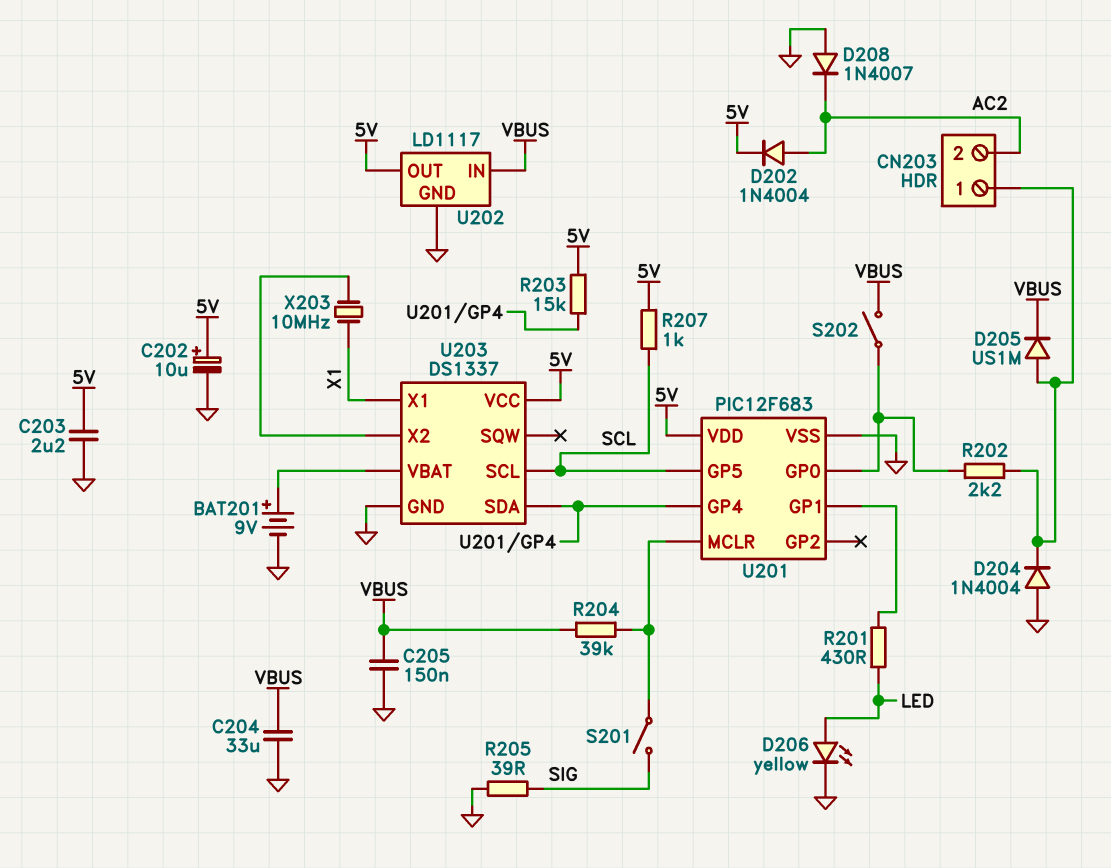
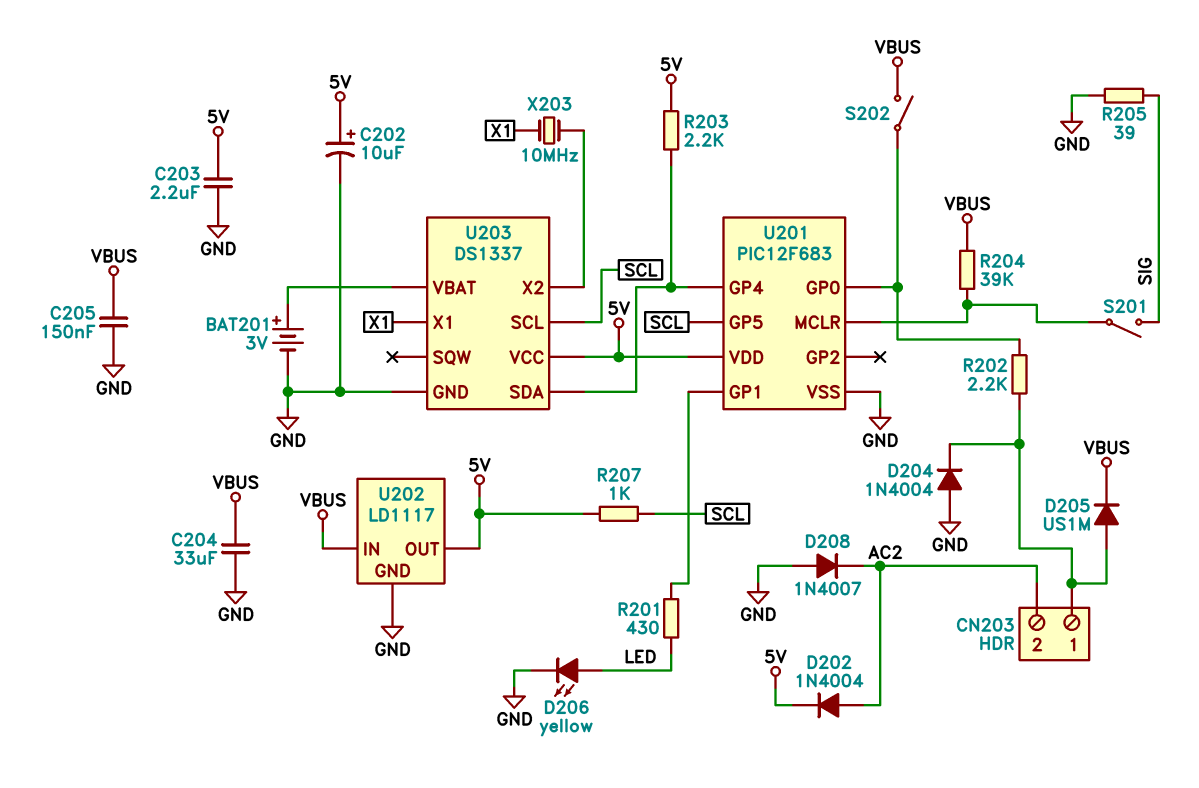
BAT201: 9V (plus U203/VBAT, minus GND) -> 3V (plus U203/VBAT, minus GND)
R203: 15k (5V, U201/GP4) -> 2.2k (5V, U201/GP4)

